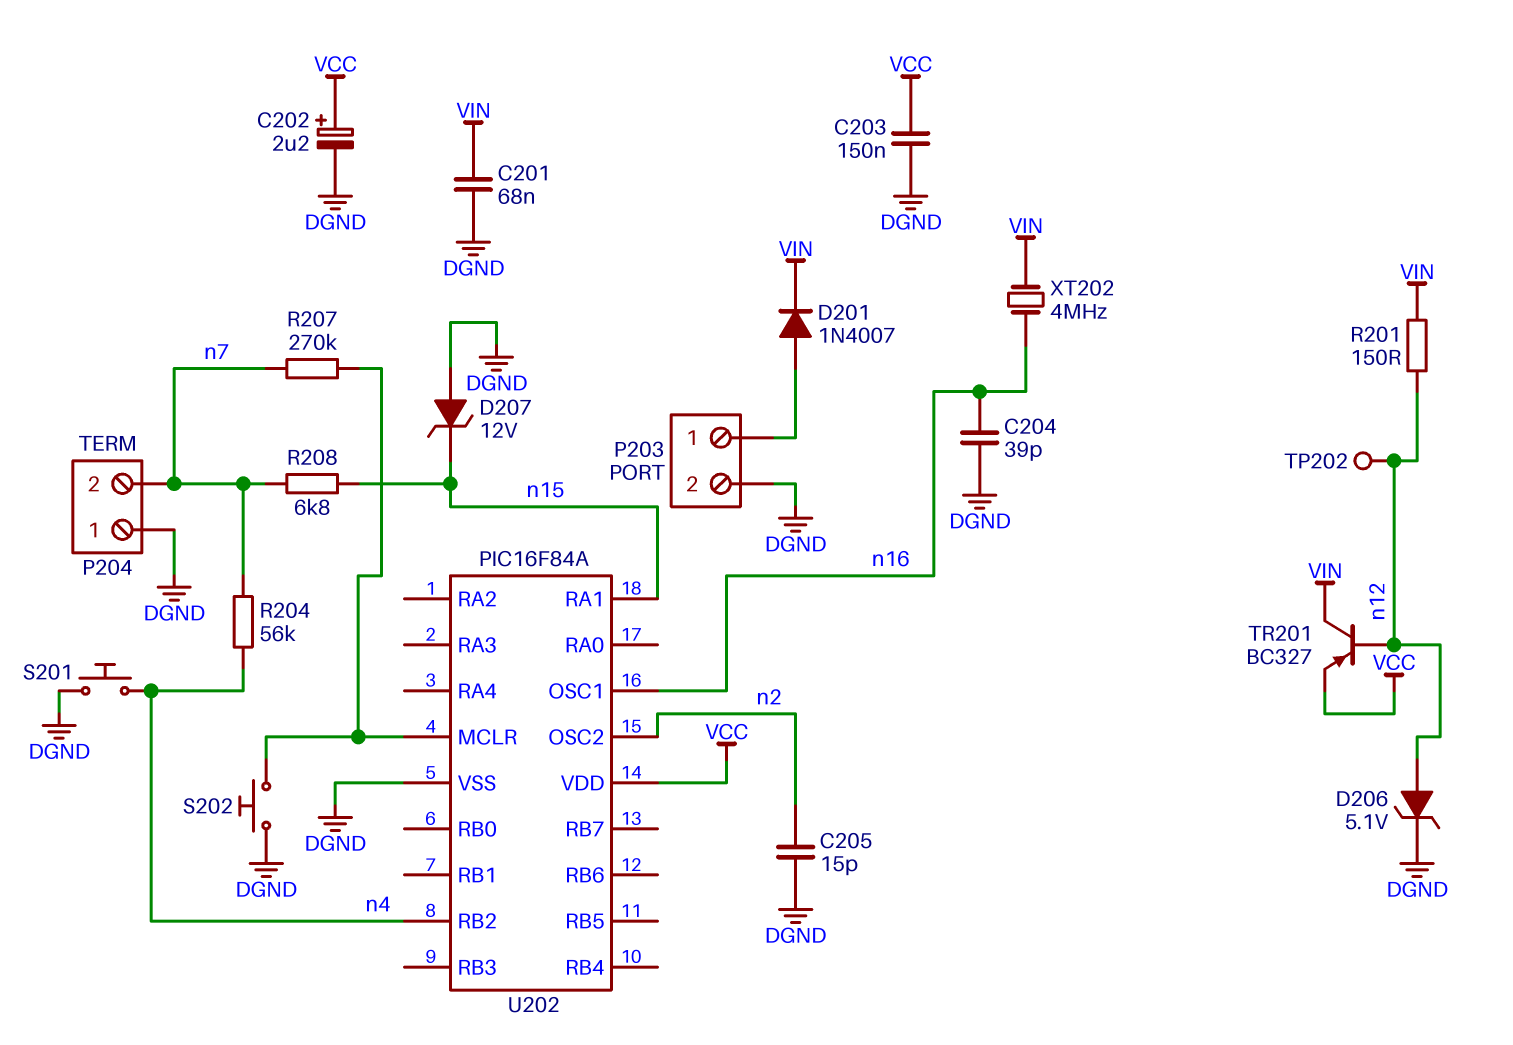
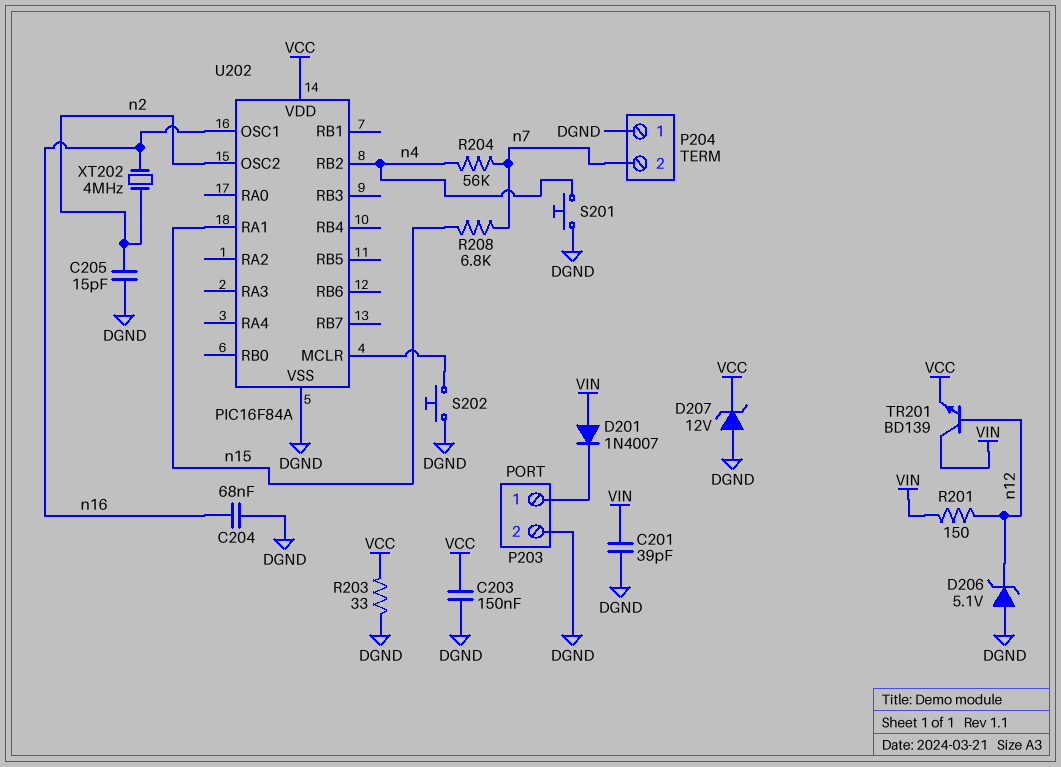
C201: 68nF (DGND, VIN) -> 39pF (DGND, VIN)
C202: 2.2uF (plus VCC, minus DGND) -> none
C204: 39pF (DGND, n16) -> 68nF (DGND, n16)
D201: diode 1N4007 (A P203/1, K VIN) -> diode 1N4007 (A VIN, K P203/1)
D206: zener 5.1V (A n12, K DGND) -> zener 5.1V (A DGND, K n12)
D207: zener 12V (A DGND, K n15) -> zener 12V (A DGND, K VCC)
R203: none -> 33 (DGND, VCC)
R207: 270k (U202/MCLR, n7) -> none
TP202: test point (n12) -> none
TR201: PNP BC327 (B n12, C VIN, E VCC) -> NPN BD139 (B n12, C VIN, E VCC)
XT202: 4MHz (VIN, n16) -> 4MHz (n2, n16)

